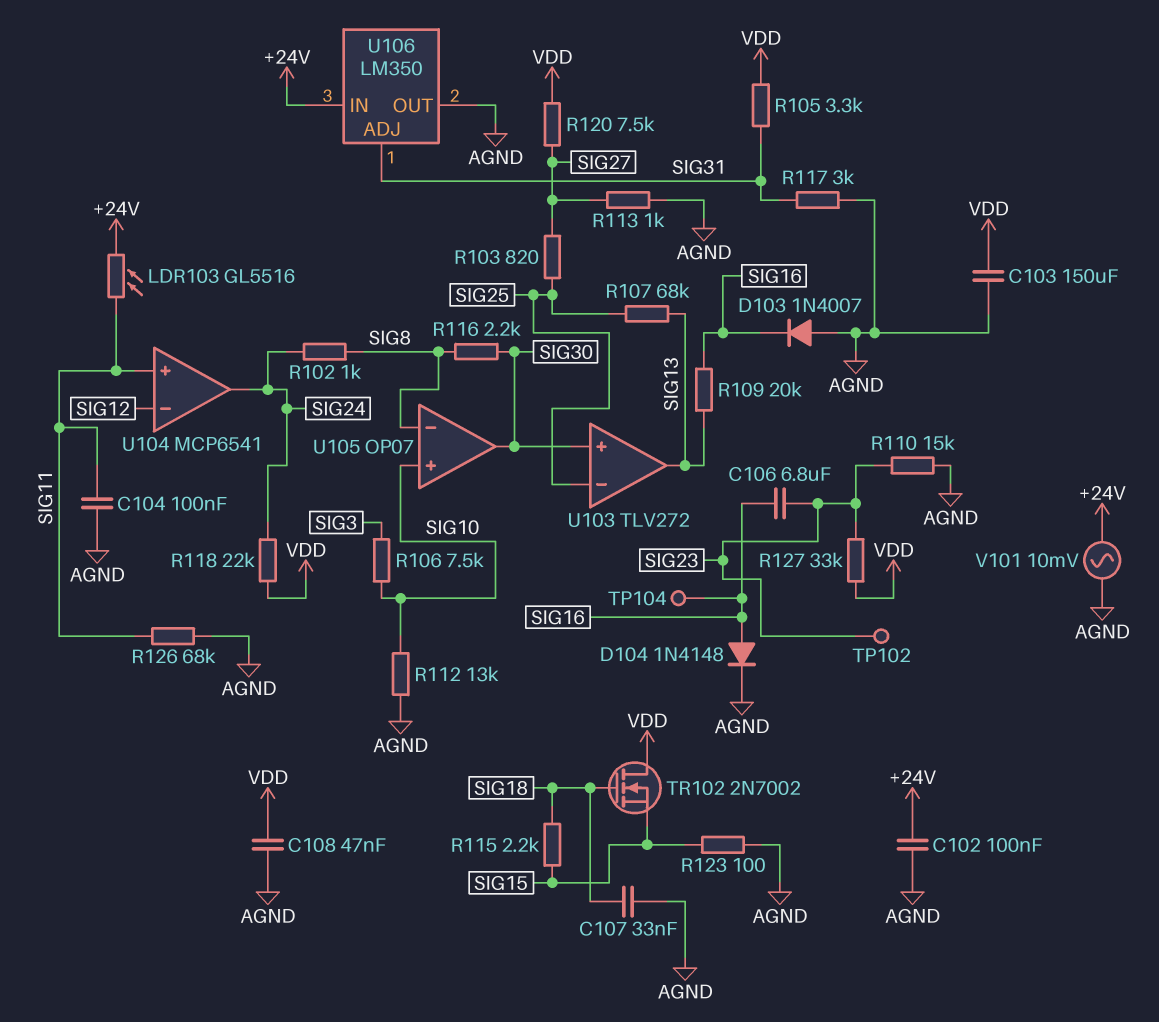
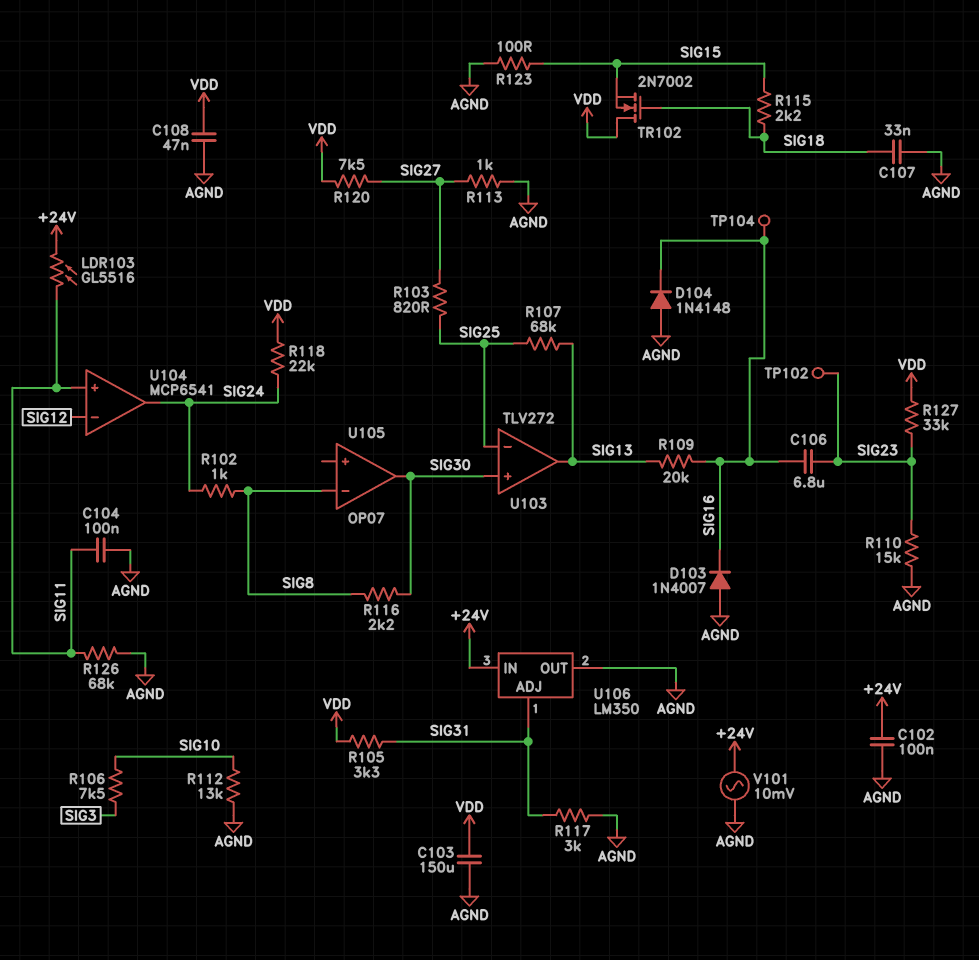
D104: diode 1N4148 (A SIG16, K AGND) -> diode 1N4148 (A AGND, K SIG16)
U105 pin in+: SIG10 -> none

